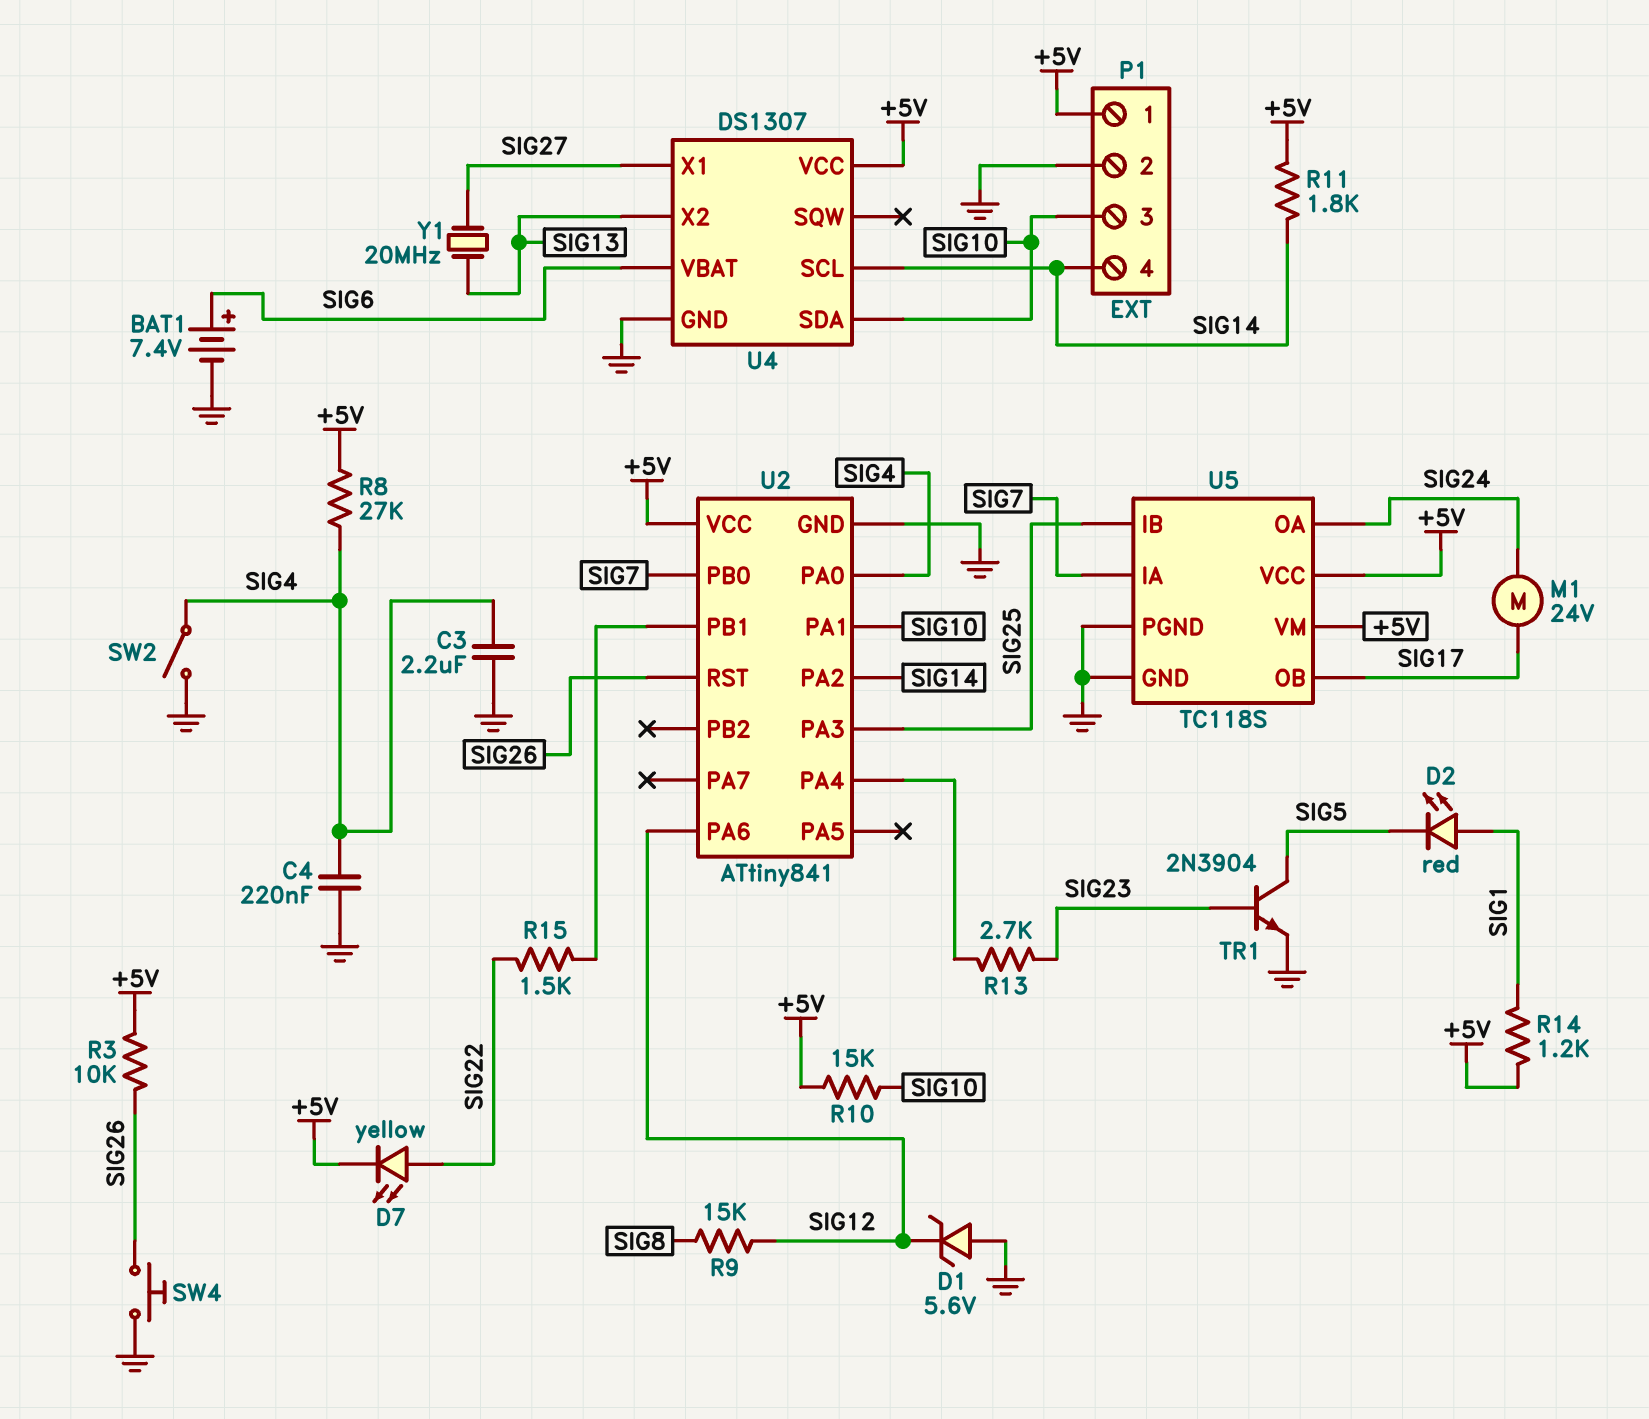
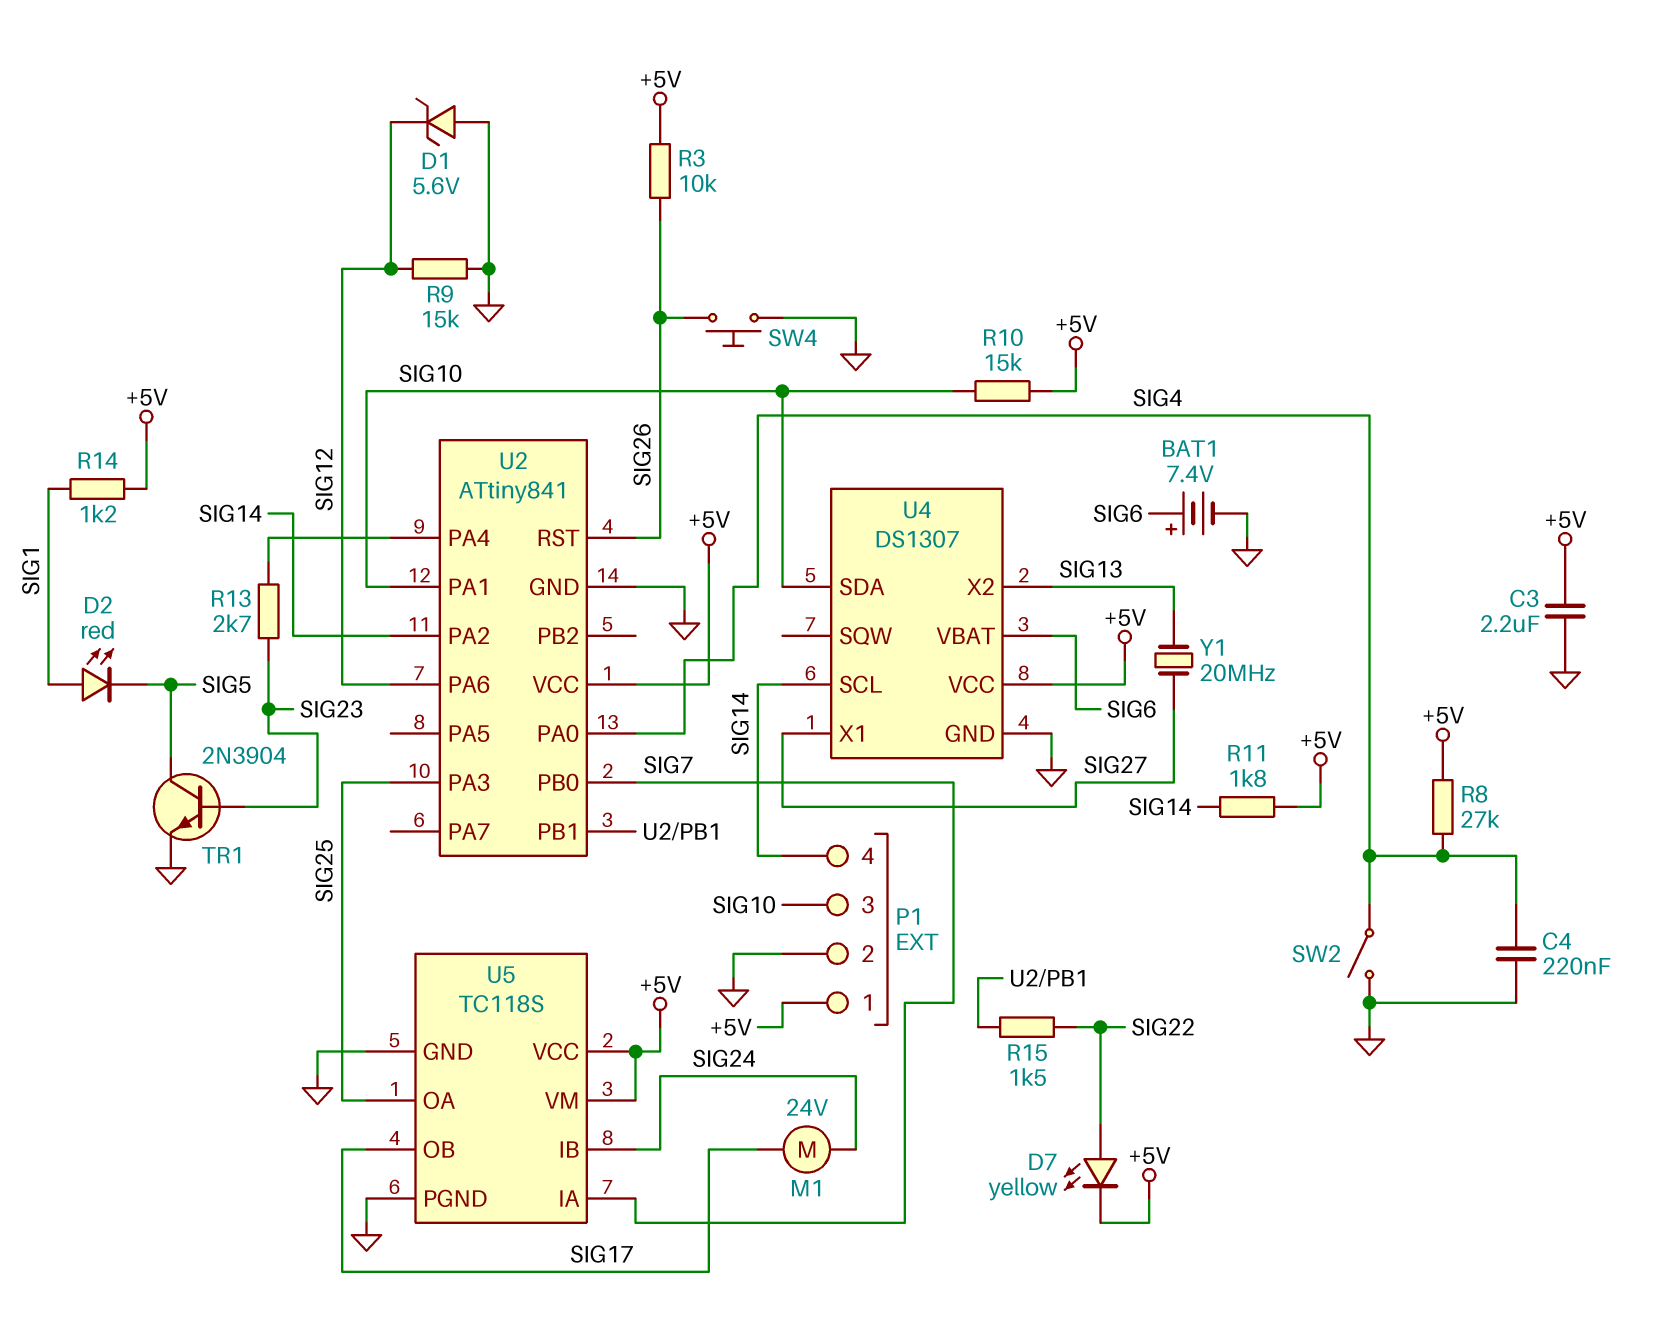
C3: 2.2uF (GND, SIG4) -> 2.2uF (+5V, GND)
R9: 15k (SIG8, SIG12) -> 15k (GND, SIG12)
U5 pin IB: SIG25 -> SIG24
U5 pin OA: SIG24 -> SIG25

